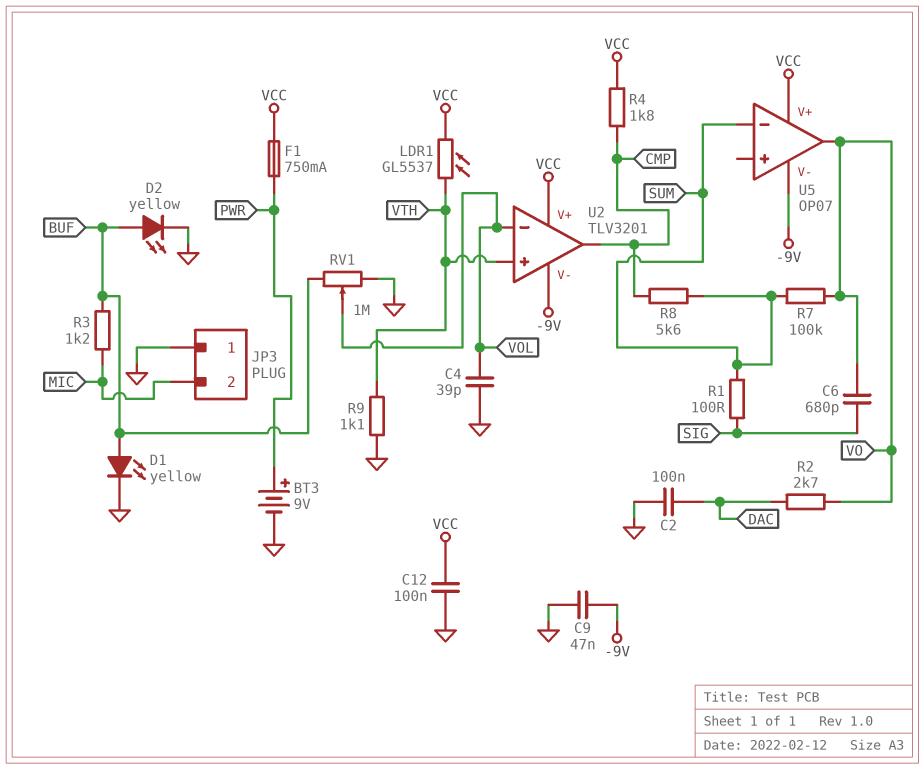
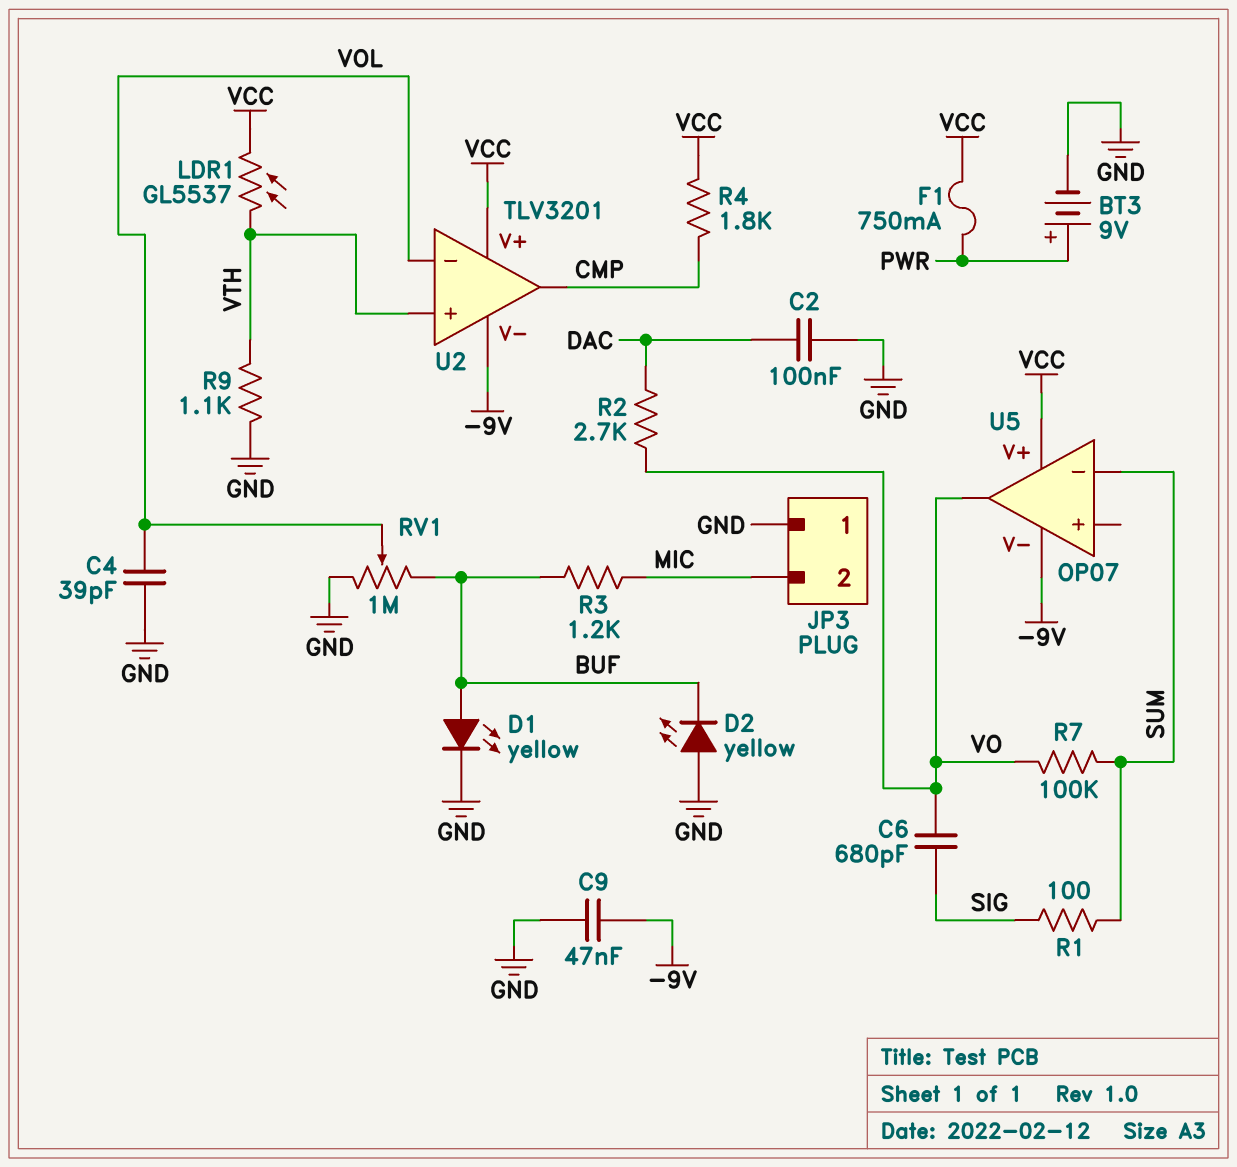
C12: 100nF (GND, VCC) -> none
D2: LED yellow (A BUF, K GND) -> LED yellow (A GND, K BUF)
R8: 5.6k (CMP, SUM) -> none

